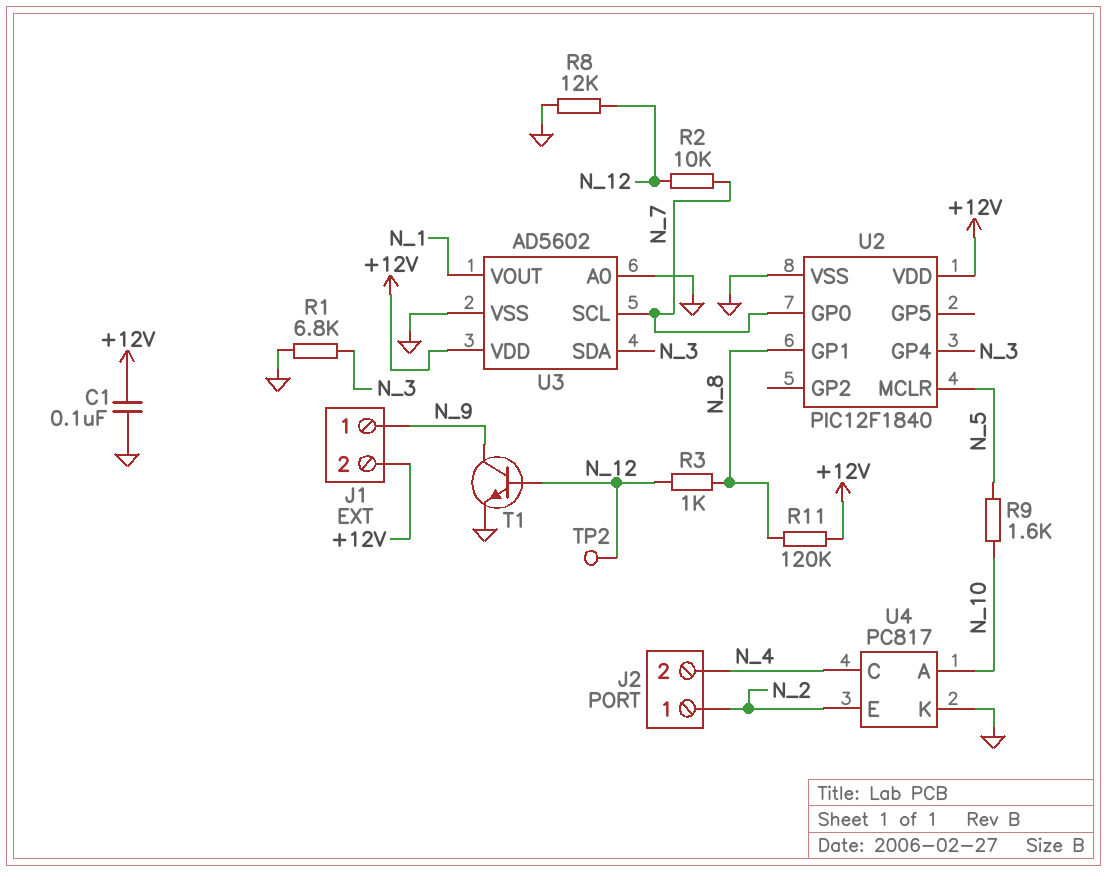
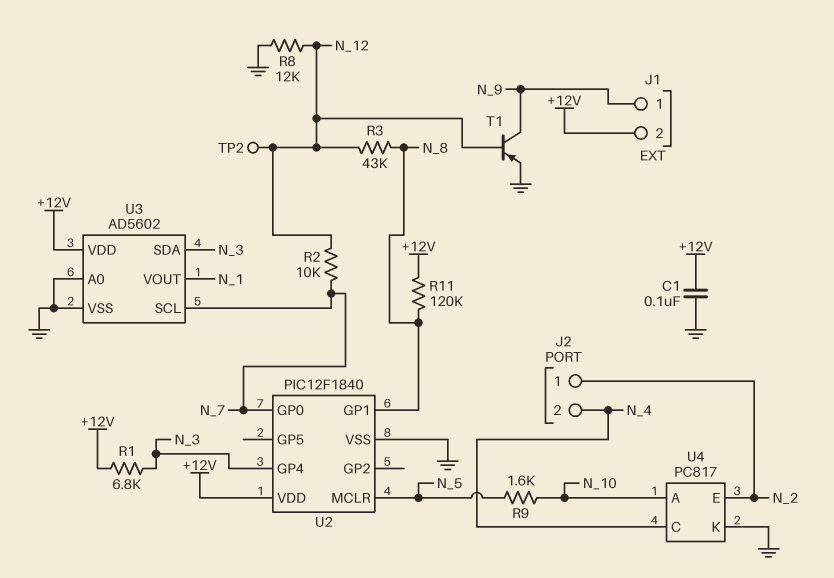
R1: 6.8k (GND, N_3) -> 6.8k (+12V, N_3)
R3: 1k (N_8, N_12) -> 43k (N_8, N_12)
T1: NPN (B N_12, C N_9, E GND) -> PNP (B N_12, C N_9, E GND)

